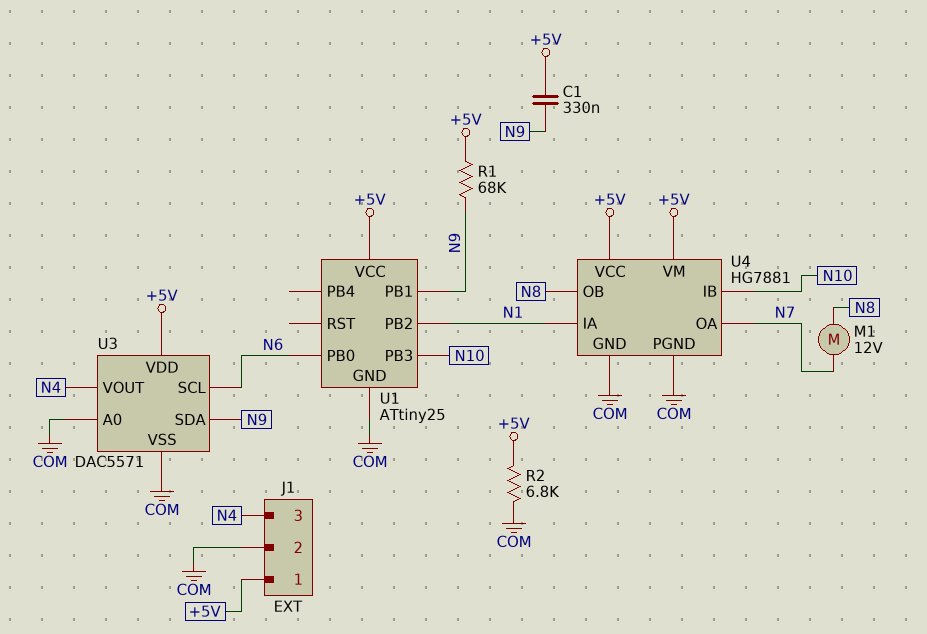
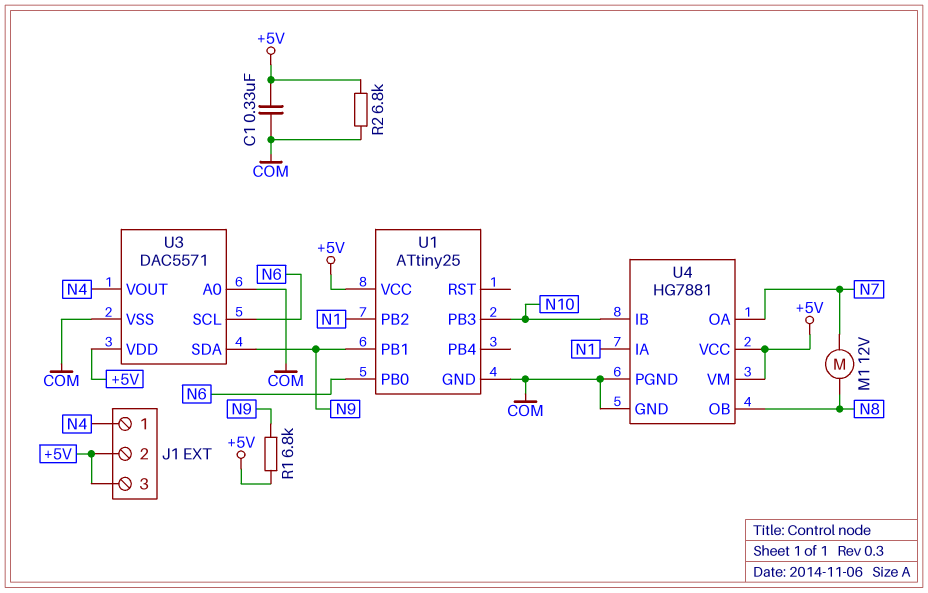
C1: 330nF (+5V, N9) -> 330nF (+5V, COM)
J1 pin 1: +5V -> N4
J1 pin 2: COM -> +5V
J1 pin 3: N4 -> +5V
R1: 68k (+5V, N9) -> 6.8k (+5V, N9)

